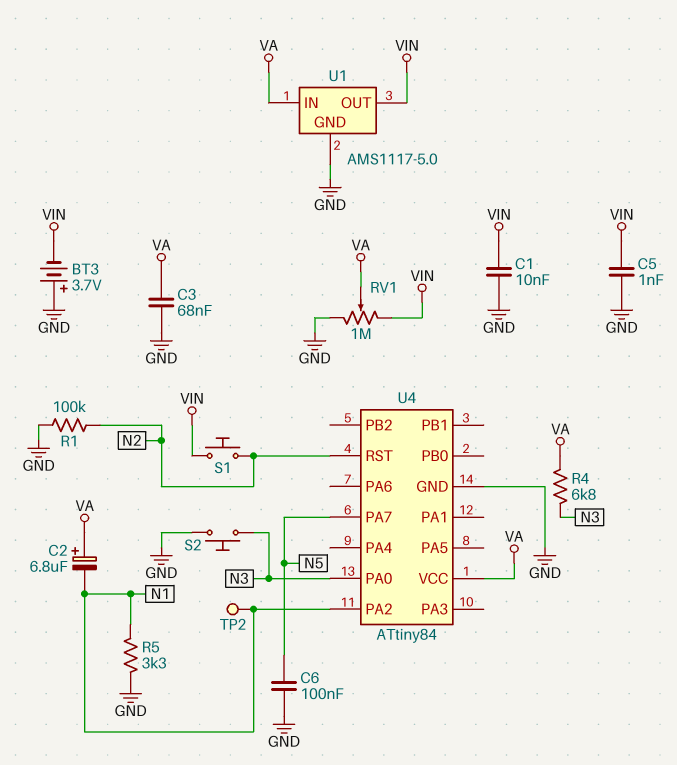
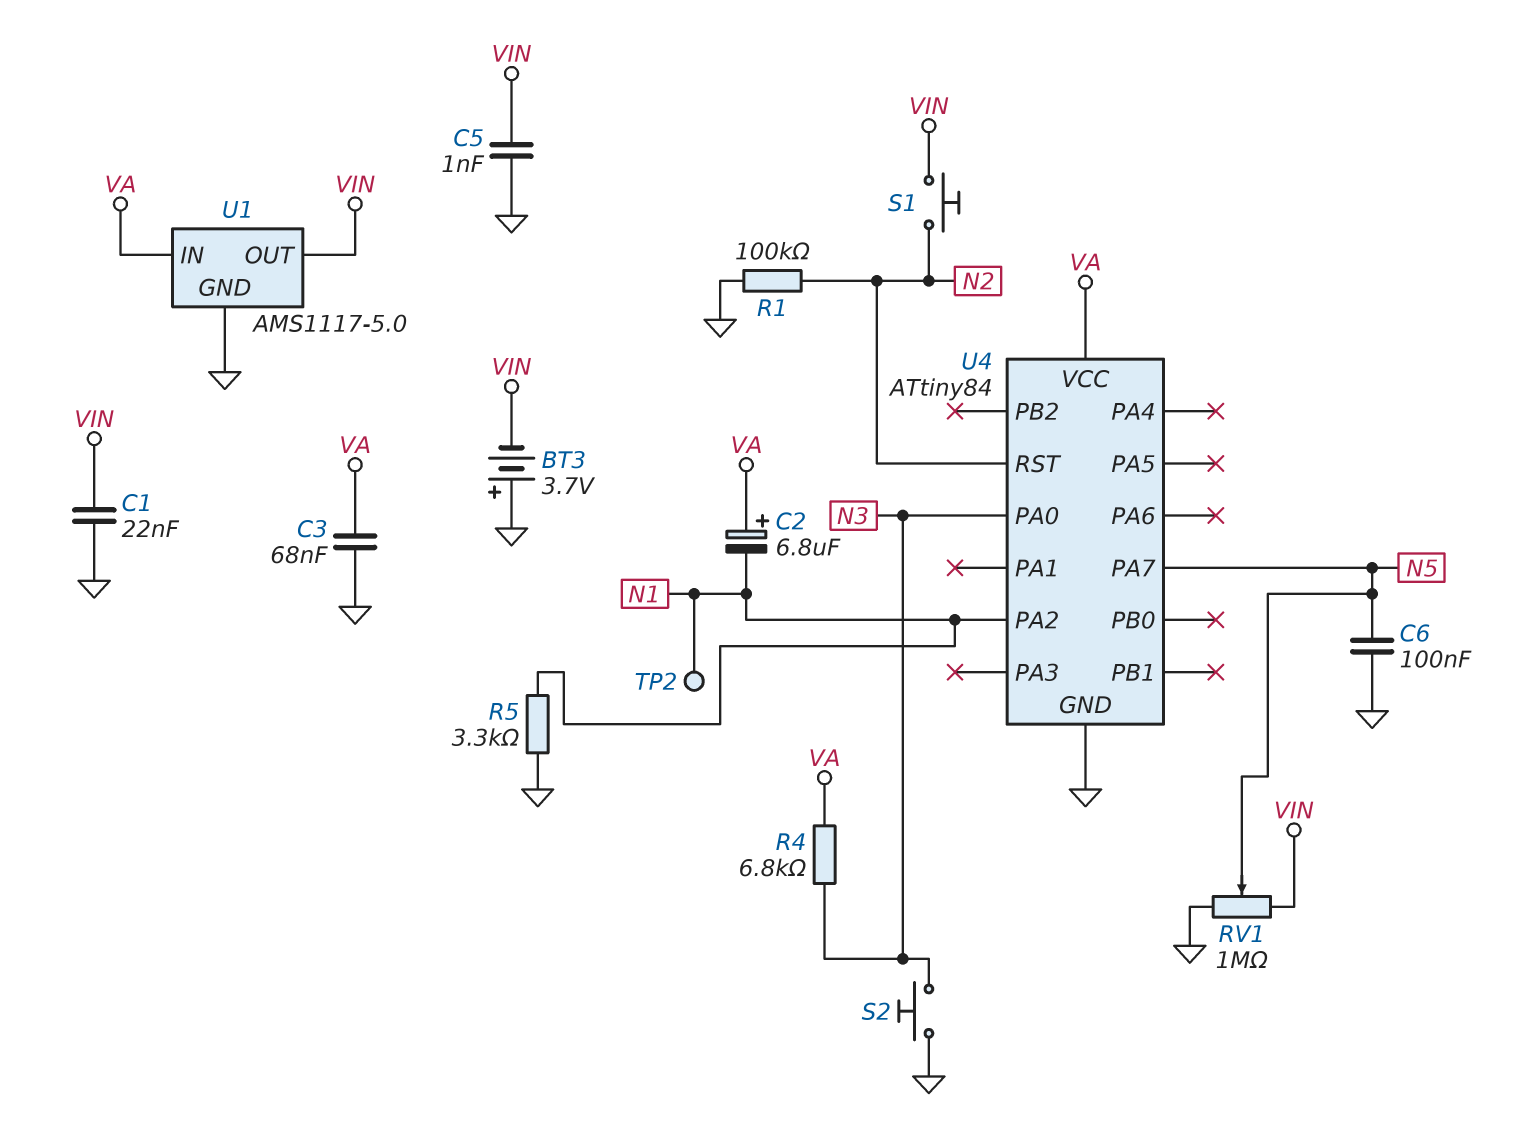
C1: 10nF (GND, VIN) -> 22nF (GND, VIN)
RV1: 1M (GND, VIN, wiper VA) -> 1M (GND, VIN, wiper N5)

